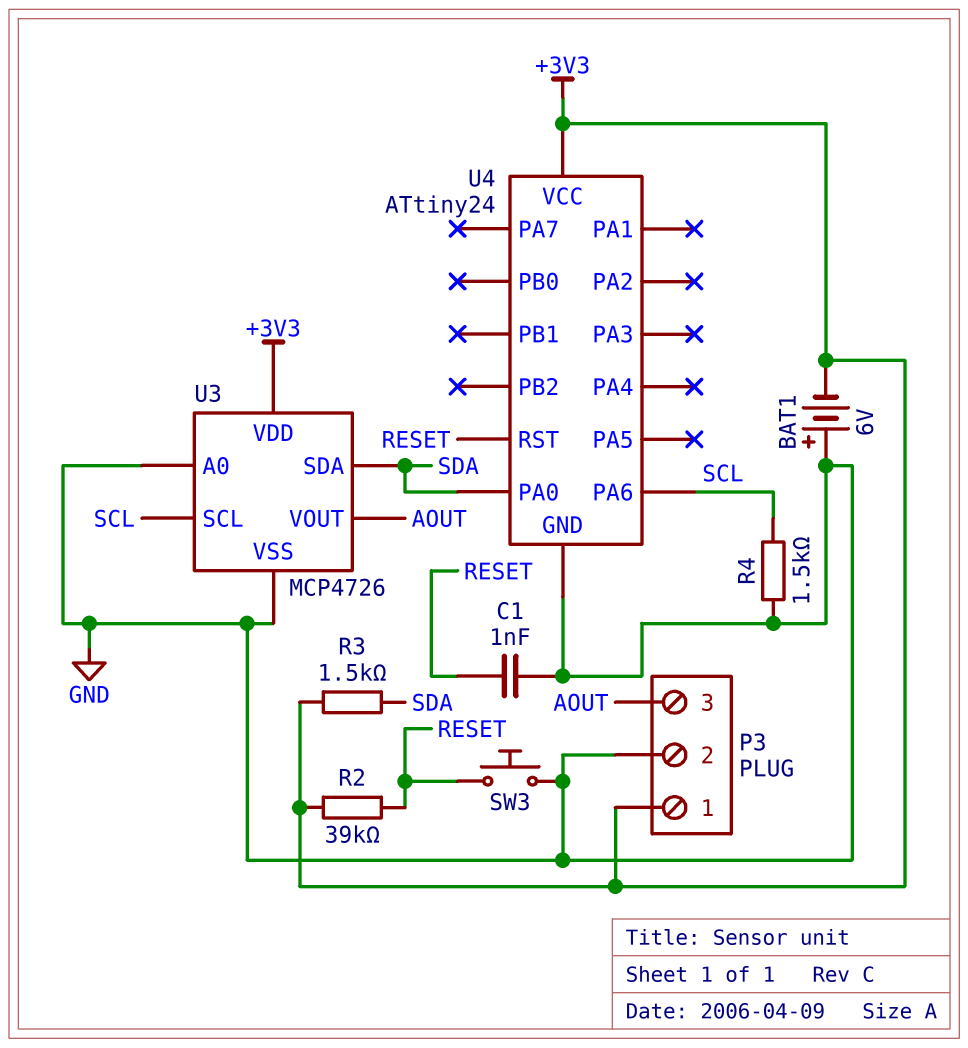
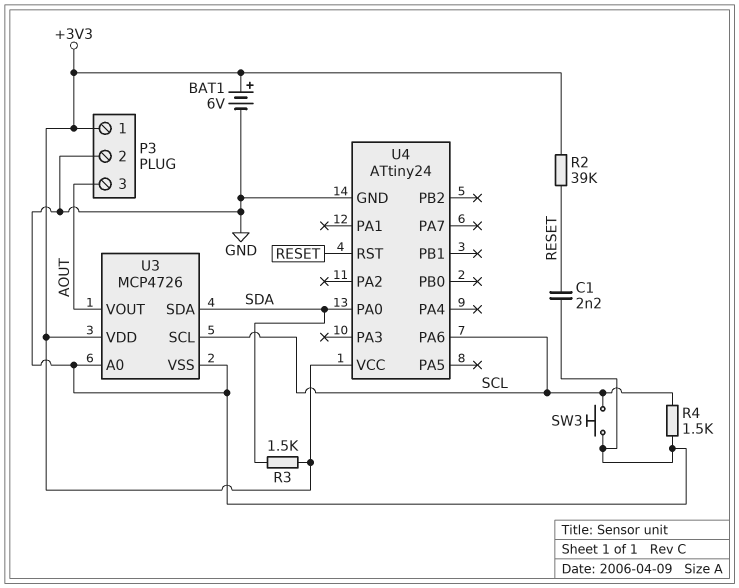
BAT1: 6V (plus GND, minus +3V3) -> 6V (plus +3V3, minus GND)
C1: 1nF (GND, RESET) -> 2.2nF (GND, RESET)
SW3: button (GND, RESET) -> button (GND, SCL)

